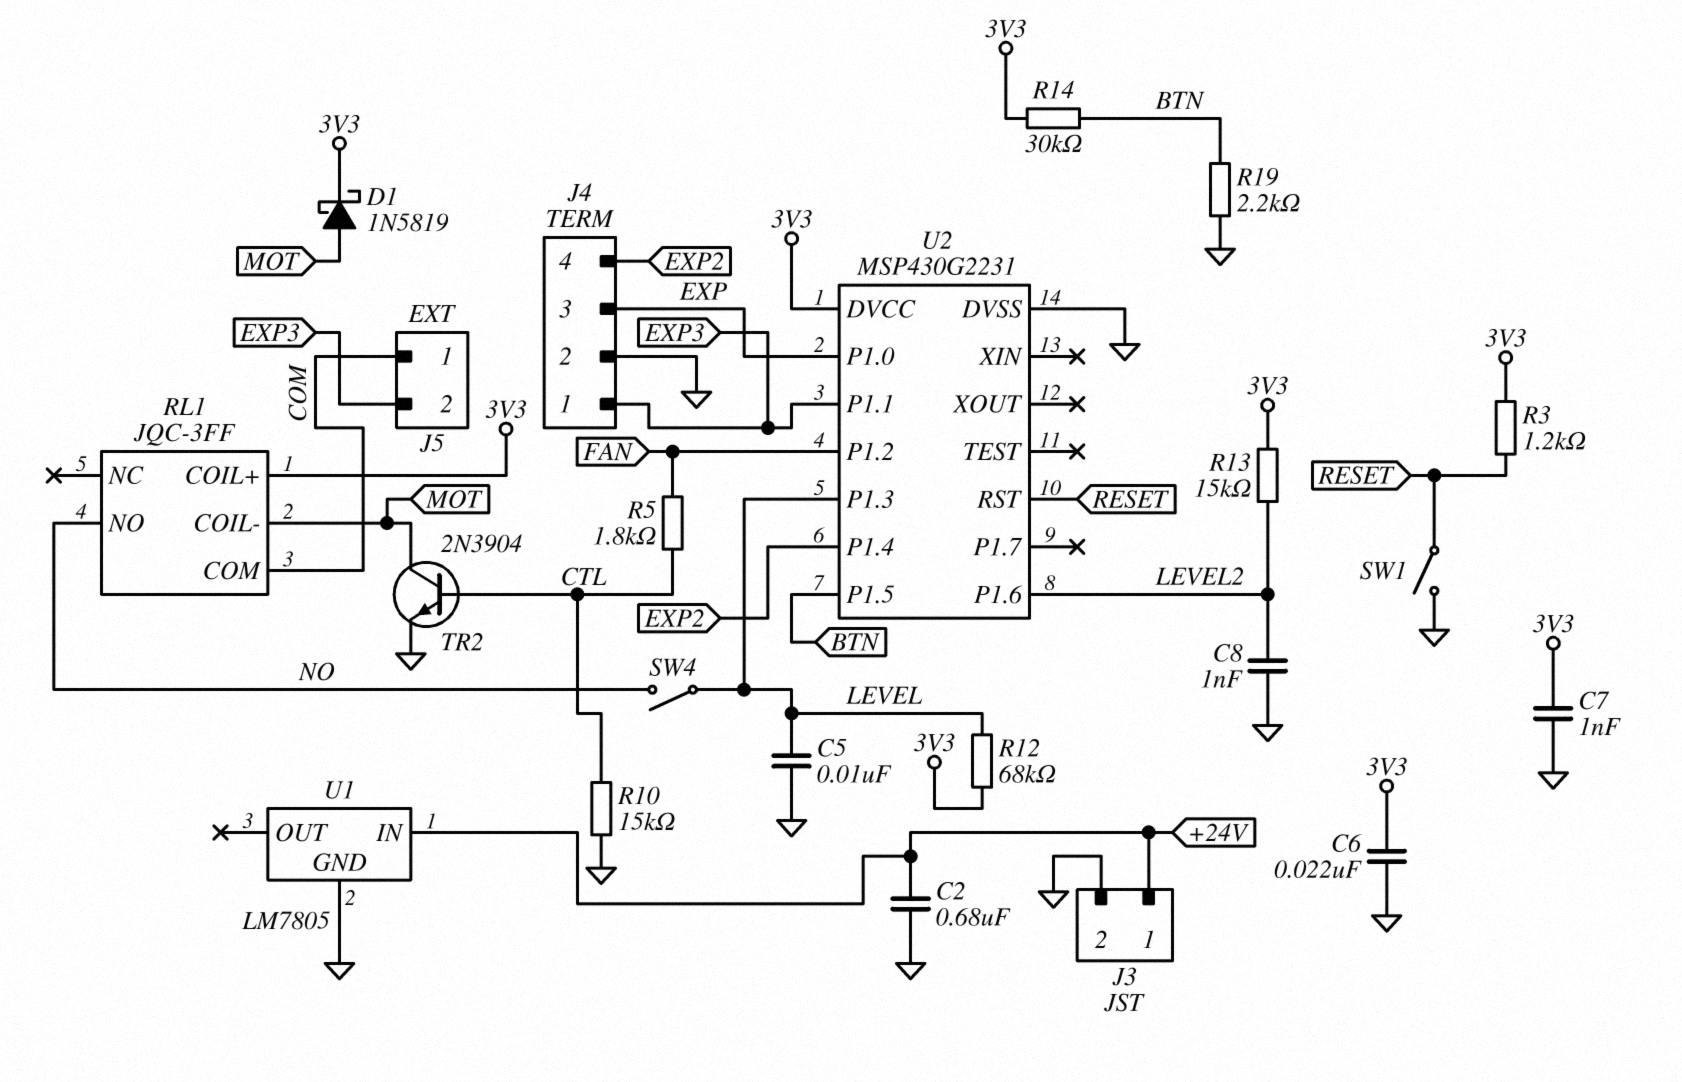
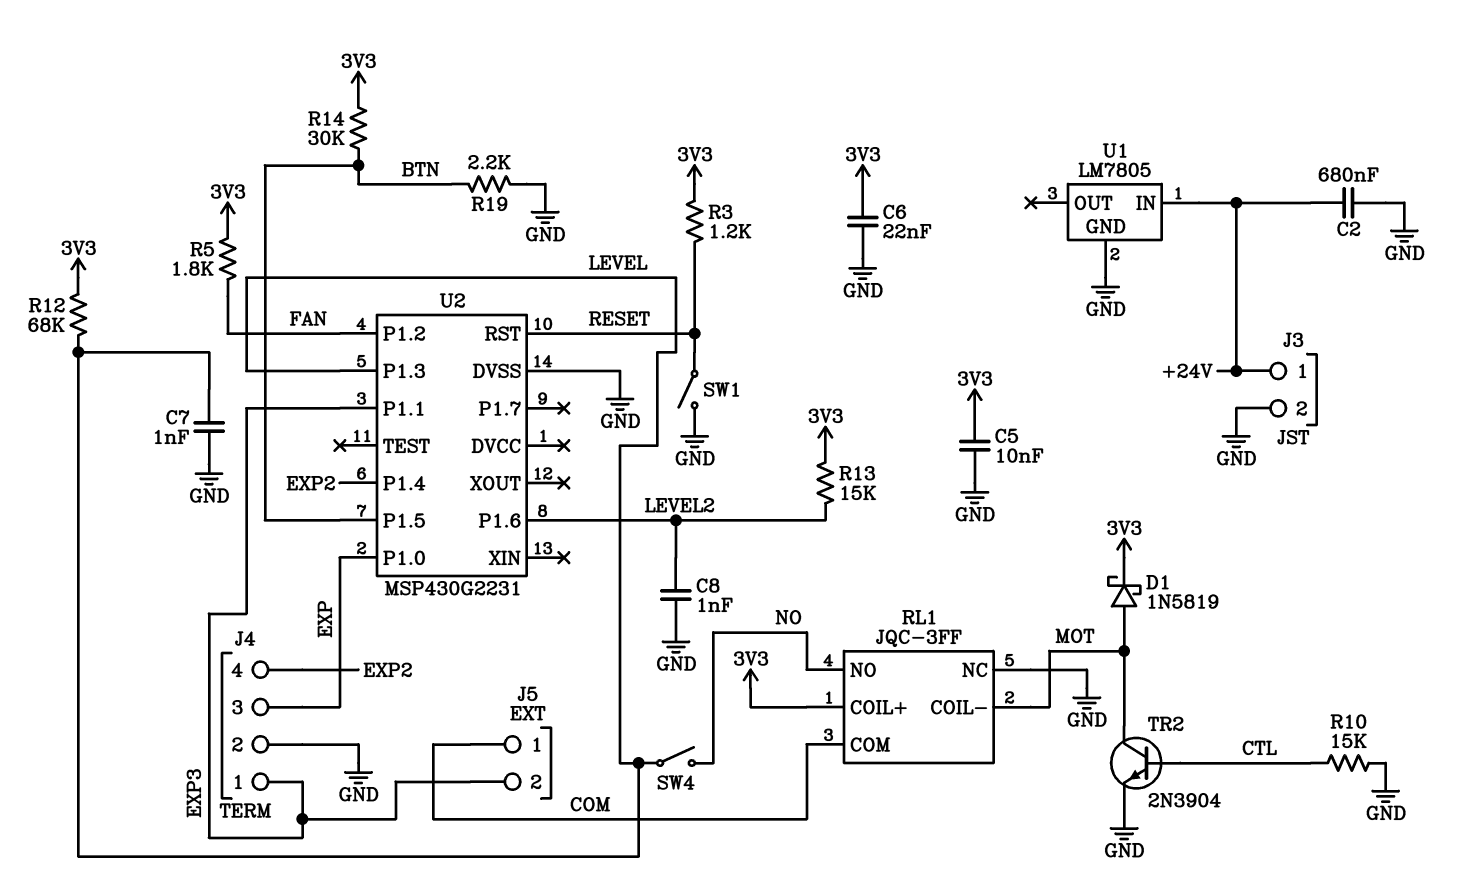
C5: 10nF (GND, LEVEL) -> 10nF (3V3, GND)
C7: 1nF (3V3, GND) -> 1nF (GND, LEVEL)
R5: 1.8k (CTL, FAN) -> 1.8k (3V3, FAN)
RL1 pin NC: none -> GND
U2 pin DVCC: 3V3 -> none

